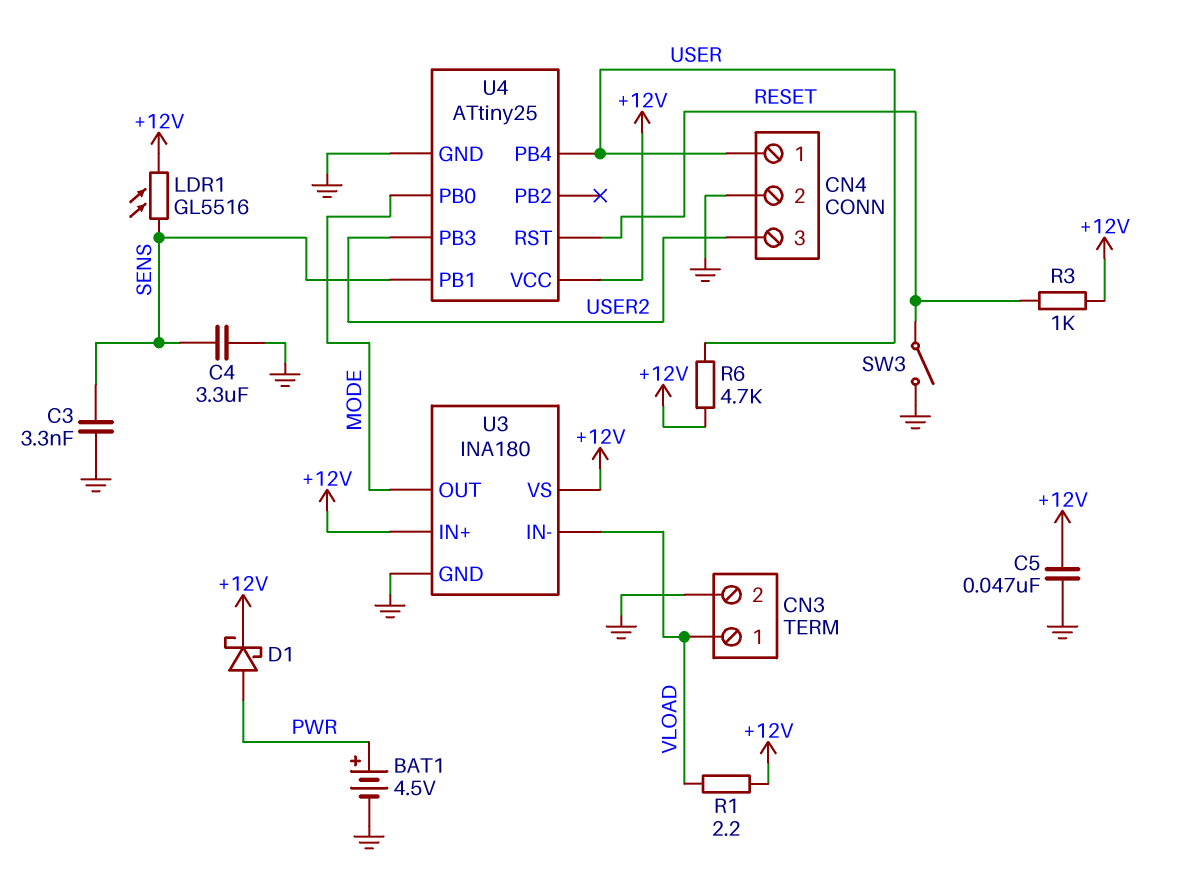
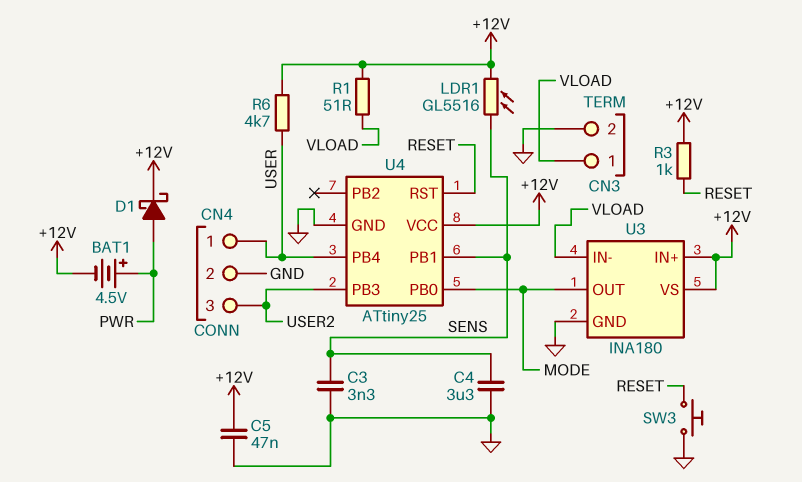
BAT1: 4.5V (plus PWR, minus GND) -> 4.5V (plus PWR, minus +12V)
R1: 2.2 (+12V, VLOAD) -> 51 (+12V, VLOAD)
SW3: switch (GND, RESET) -> button (GND, RESET)

